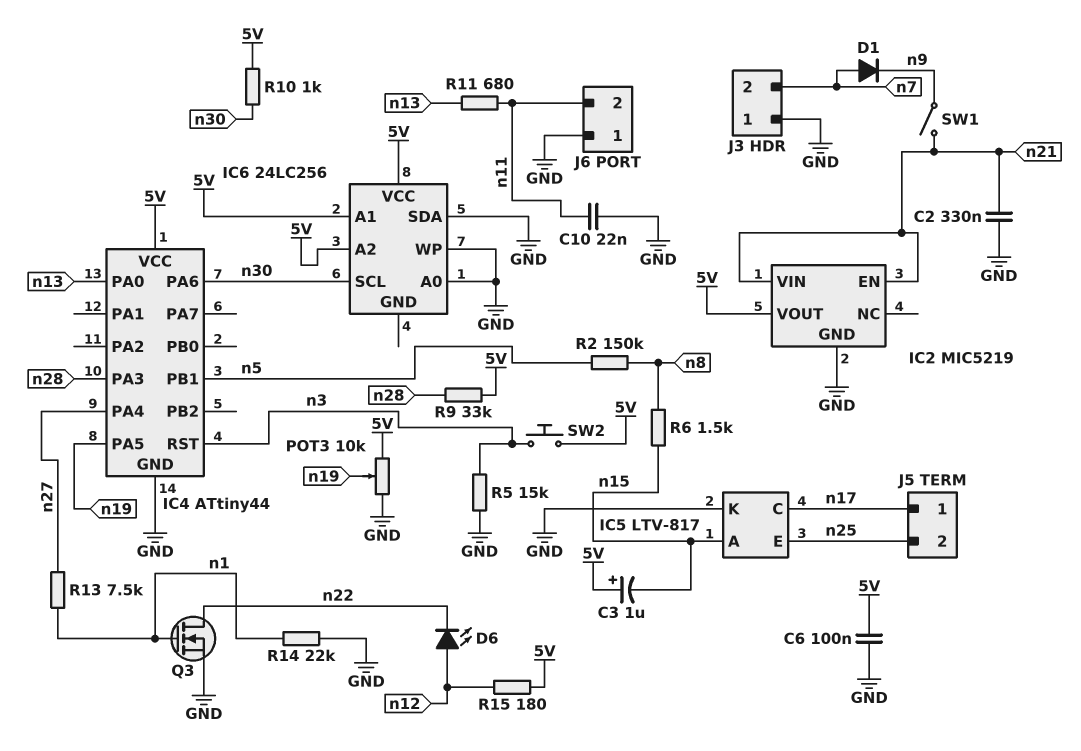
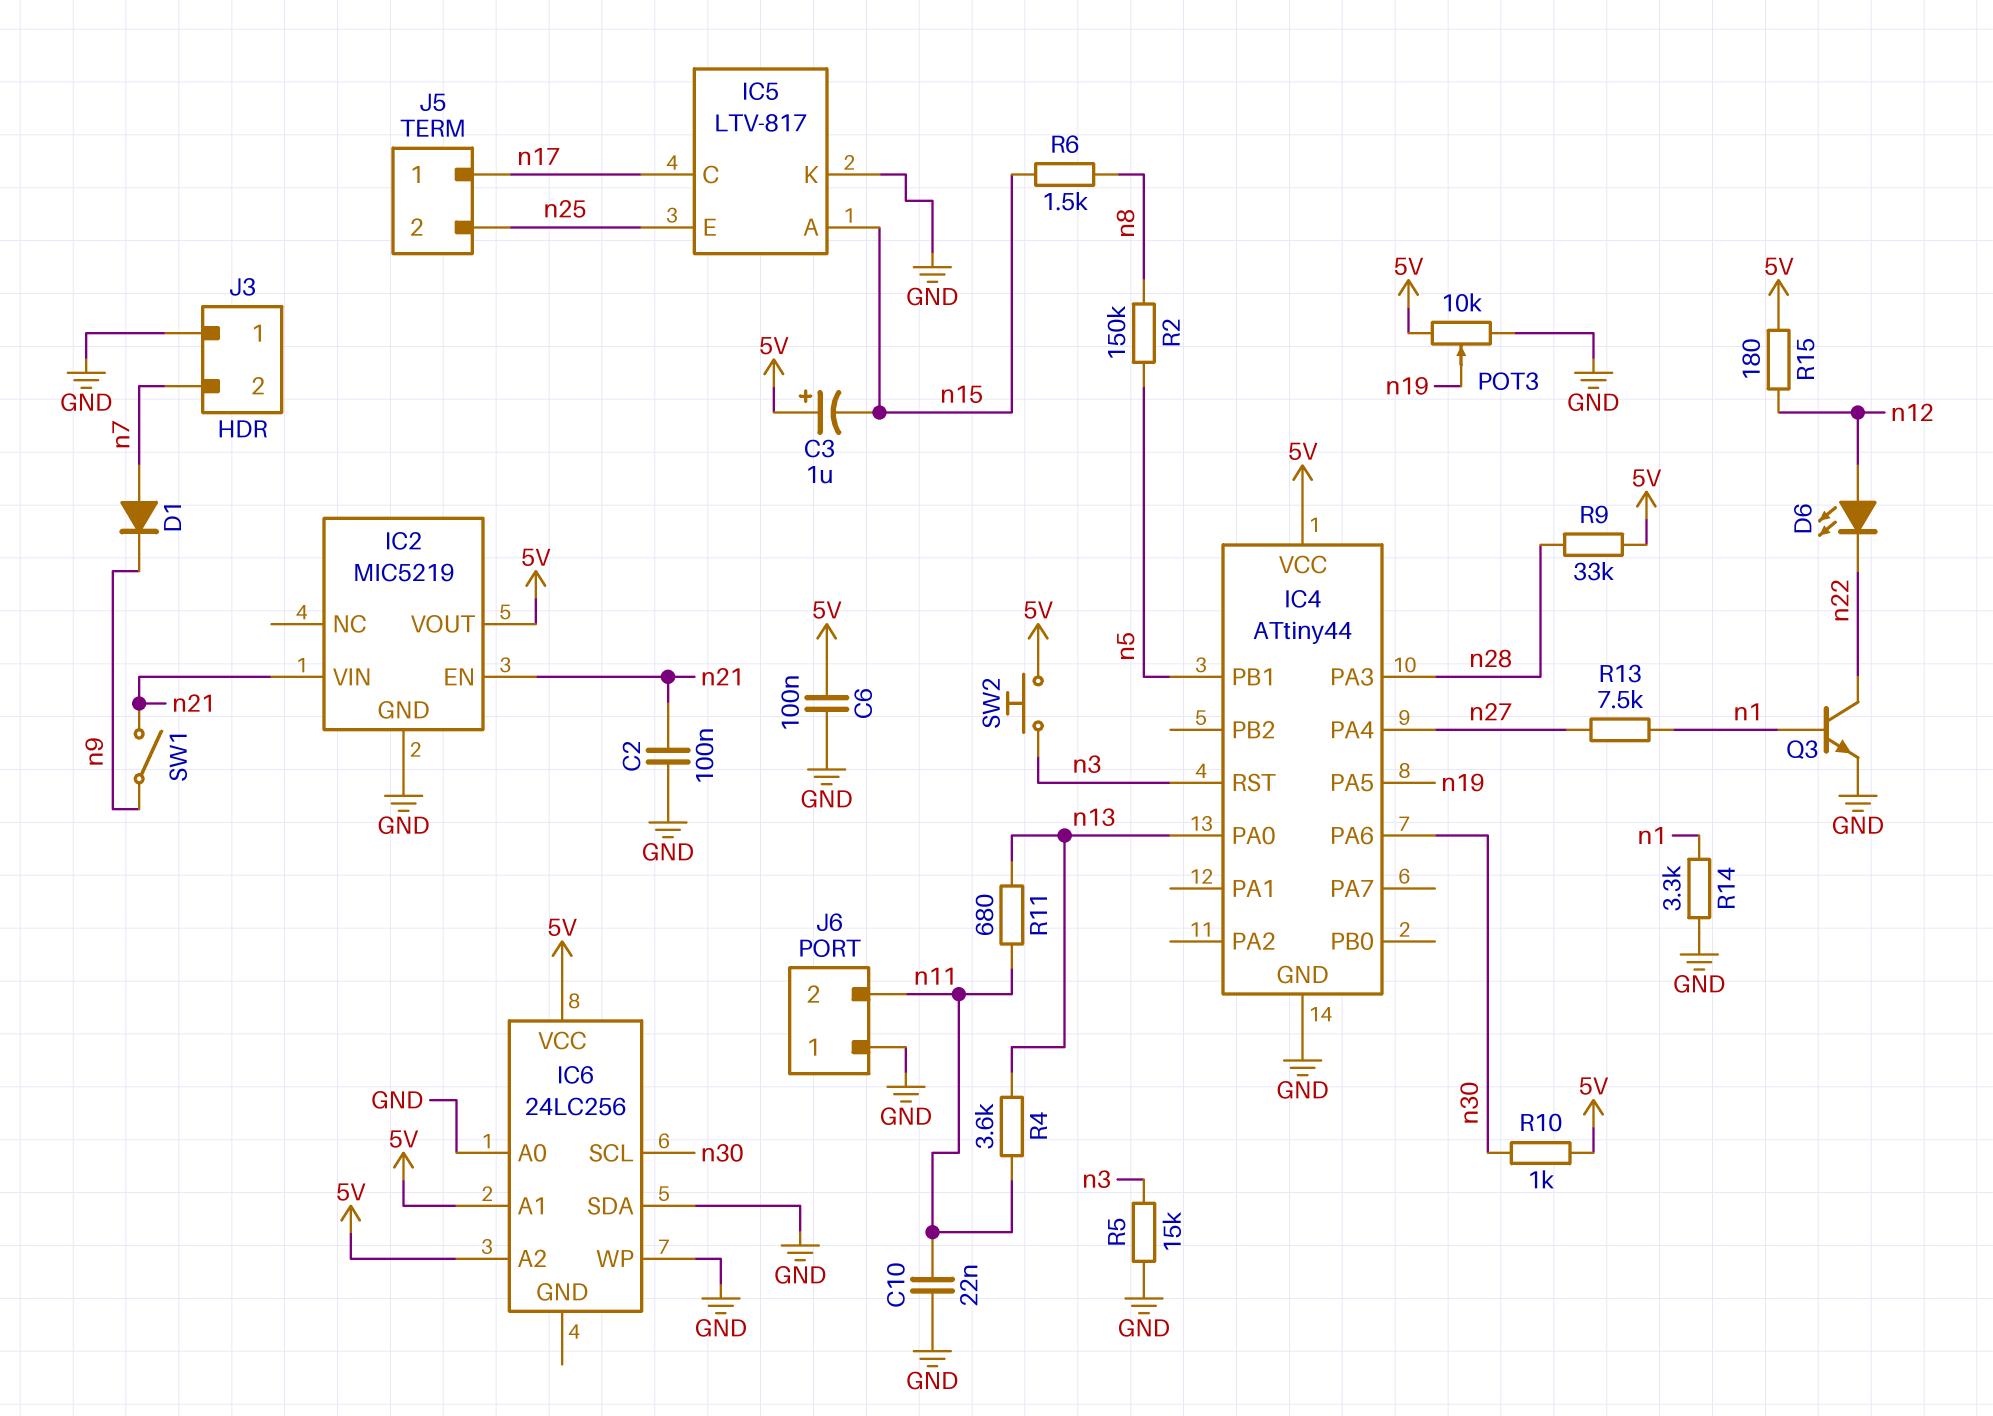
C2: 330nF (GND, n21) -> 100nF (GND, n21)
Q3: NMOS (G n1, D n22, S GND) -> NPN (B n1, C n22, E GND)
R4: none -> 3.6k (n11, n13)
R14: 22k (GND, n1) -> 3.3k (GND, n1)

